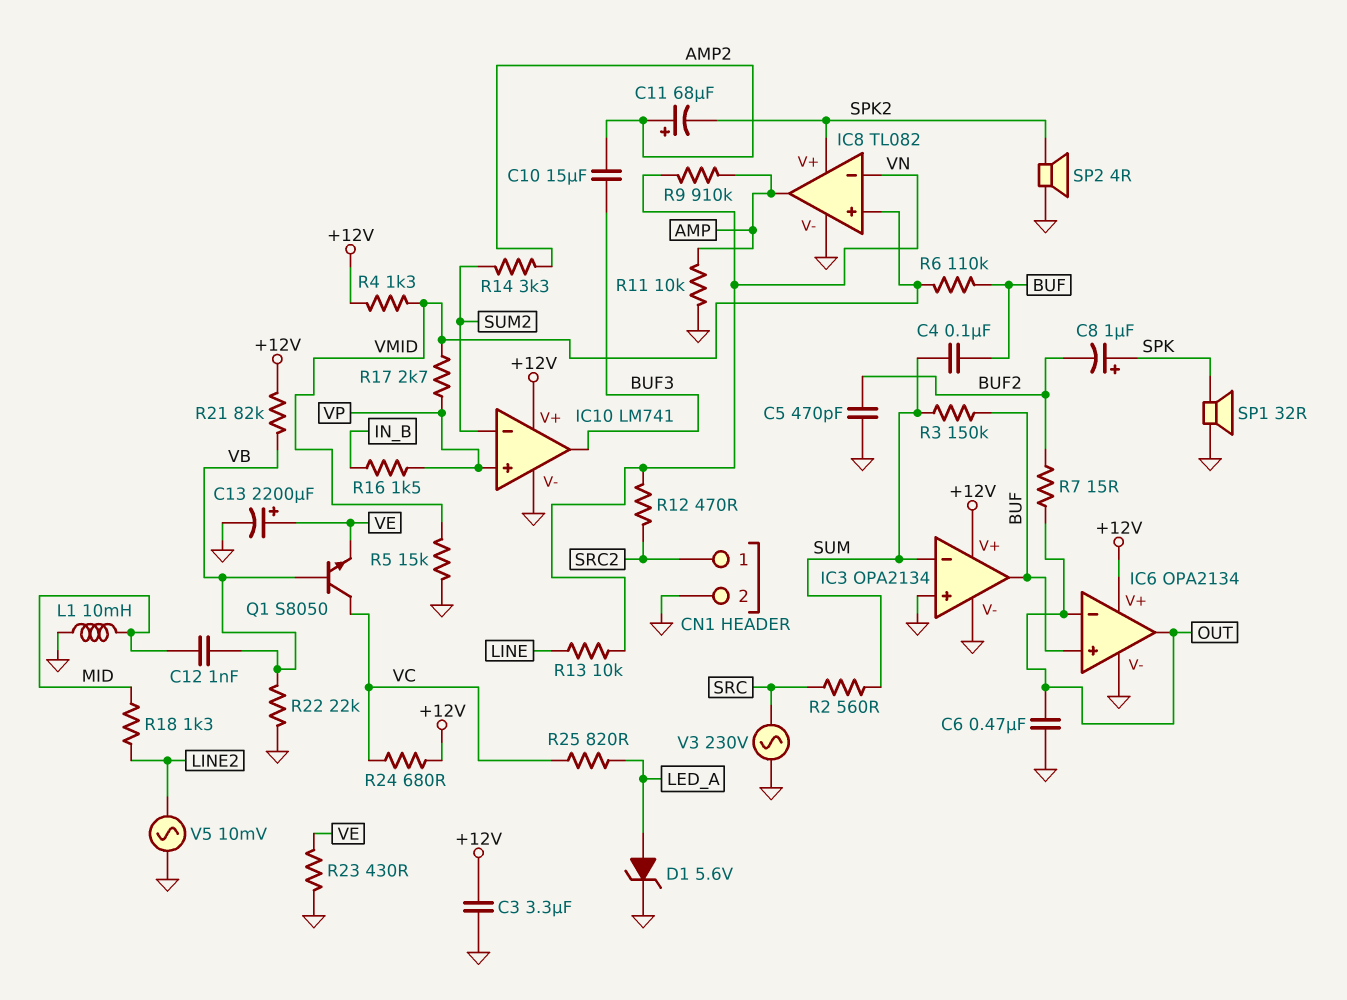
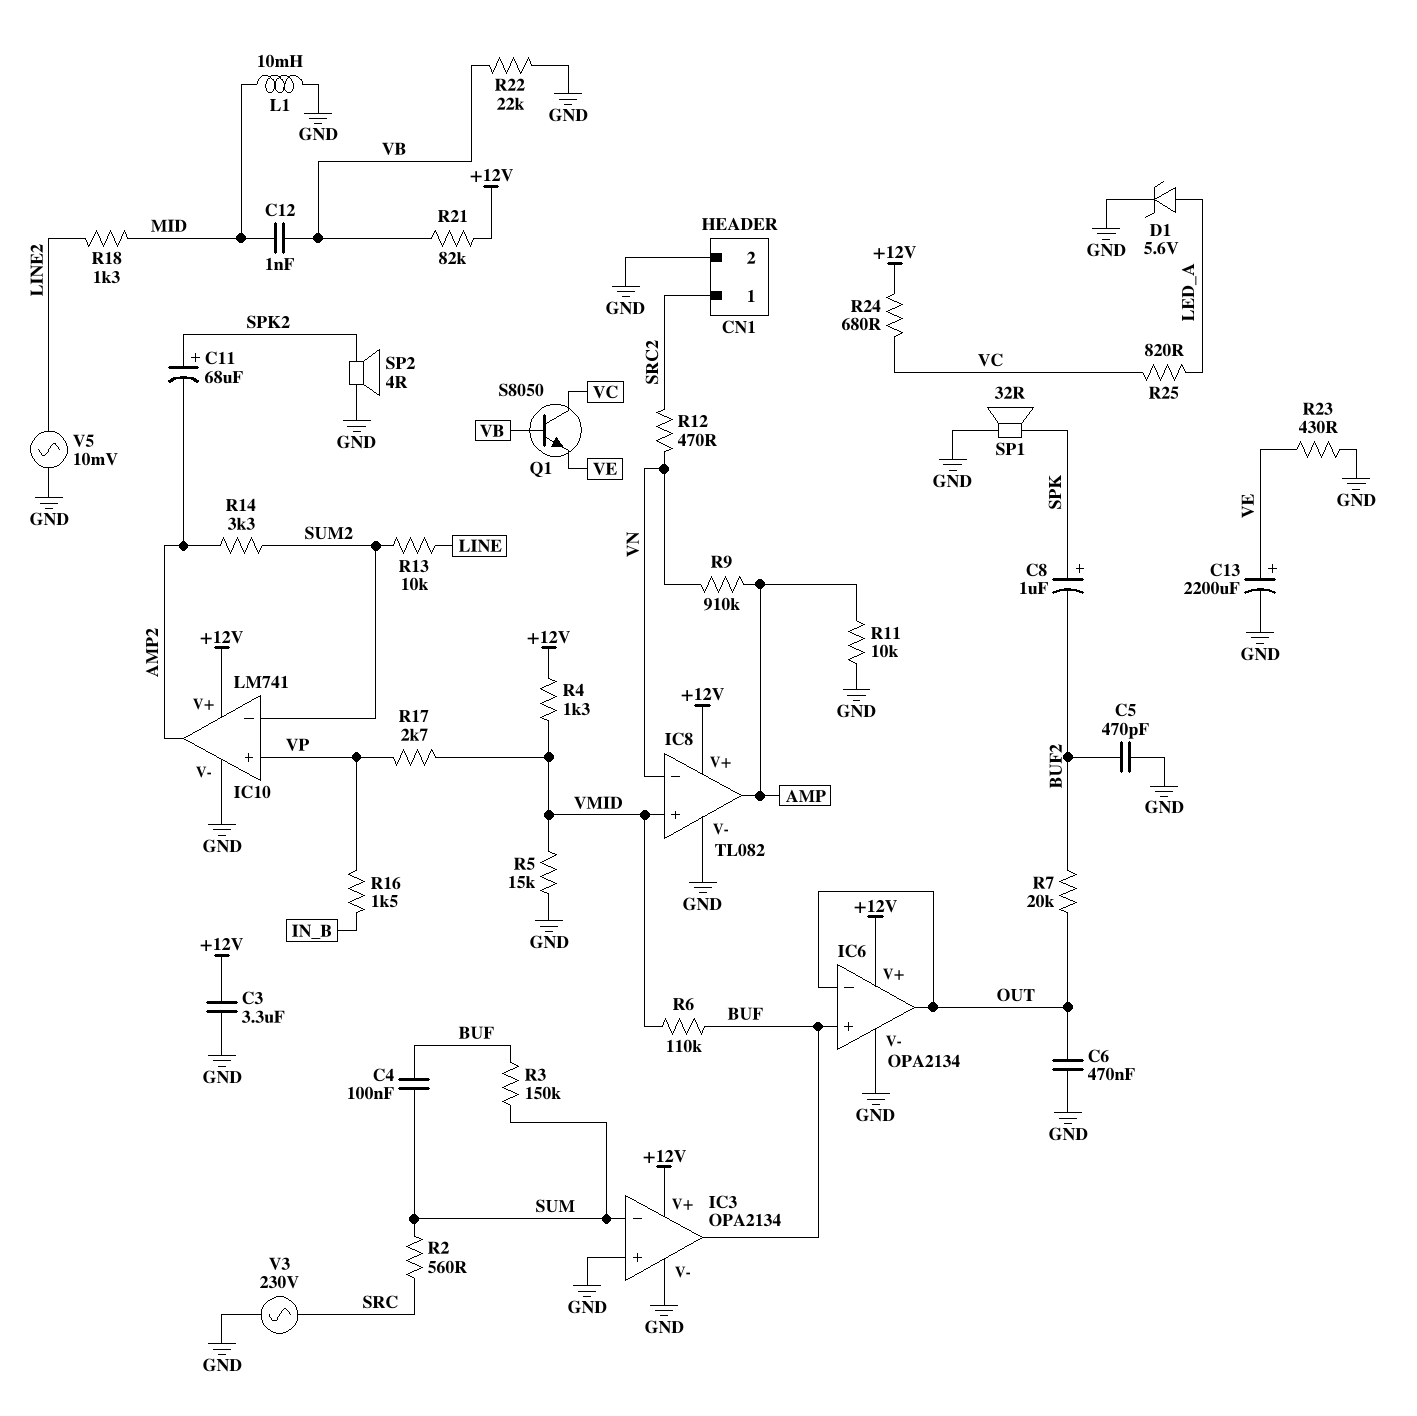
C10: 15uF (AMP2, BUF3) -> none
C11: 68uF (plus AMP2, minus SPK2) -> 68uF (plus SPK2, minus AMP2)
IC8 pin V+: SPK2 -> +12V
IC10 pin out: BUF3 -> AMP2
R7: 15 (BUF2, OUT) -> 20k (BUF2, OUT)
R13: 10k (LINE, VN) -> 10k (LINE, SUM2)

